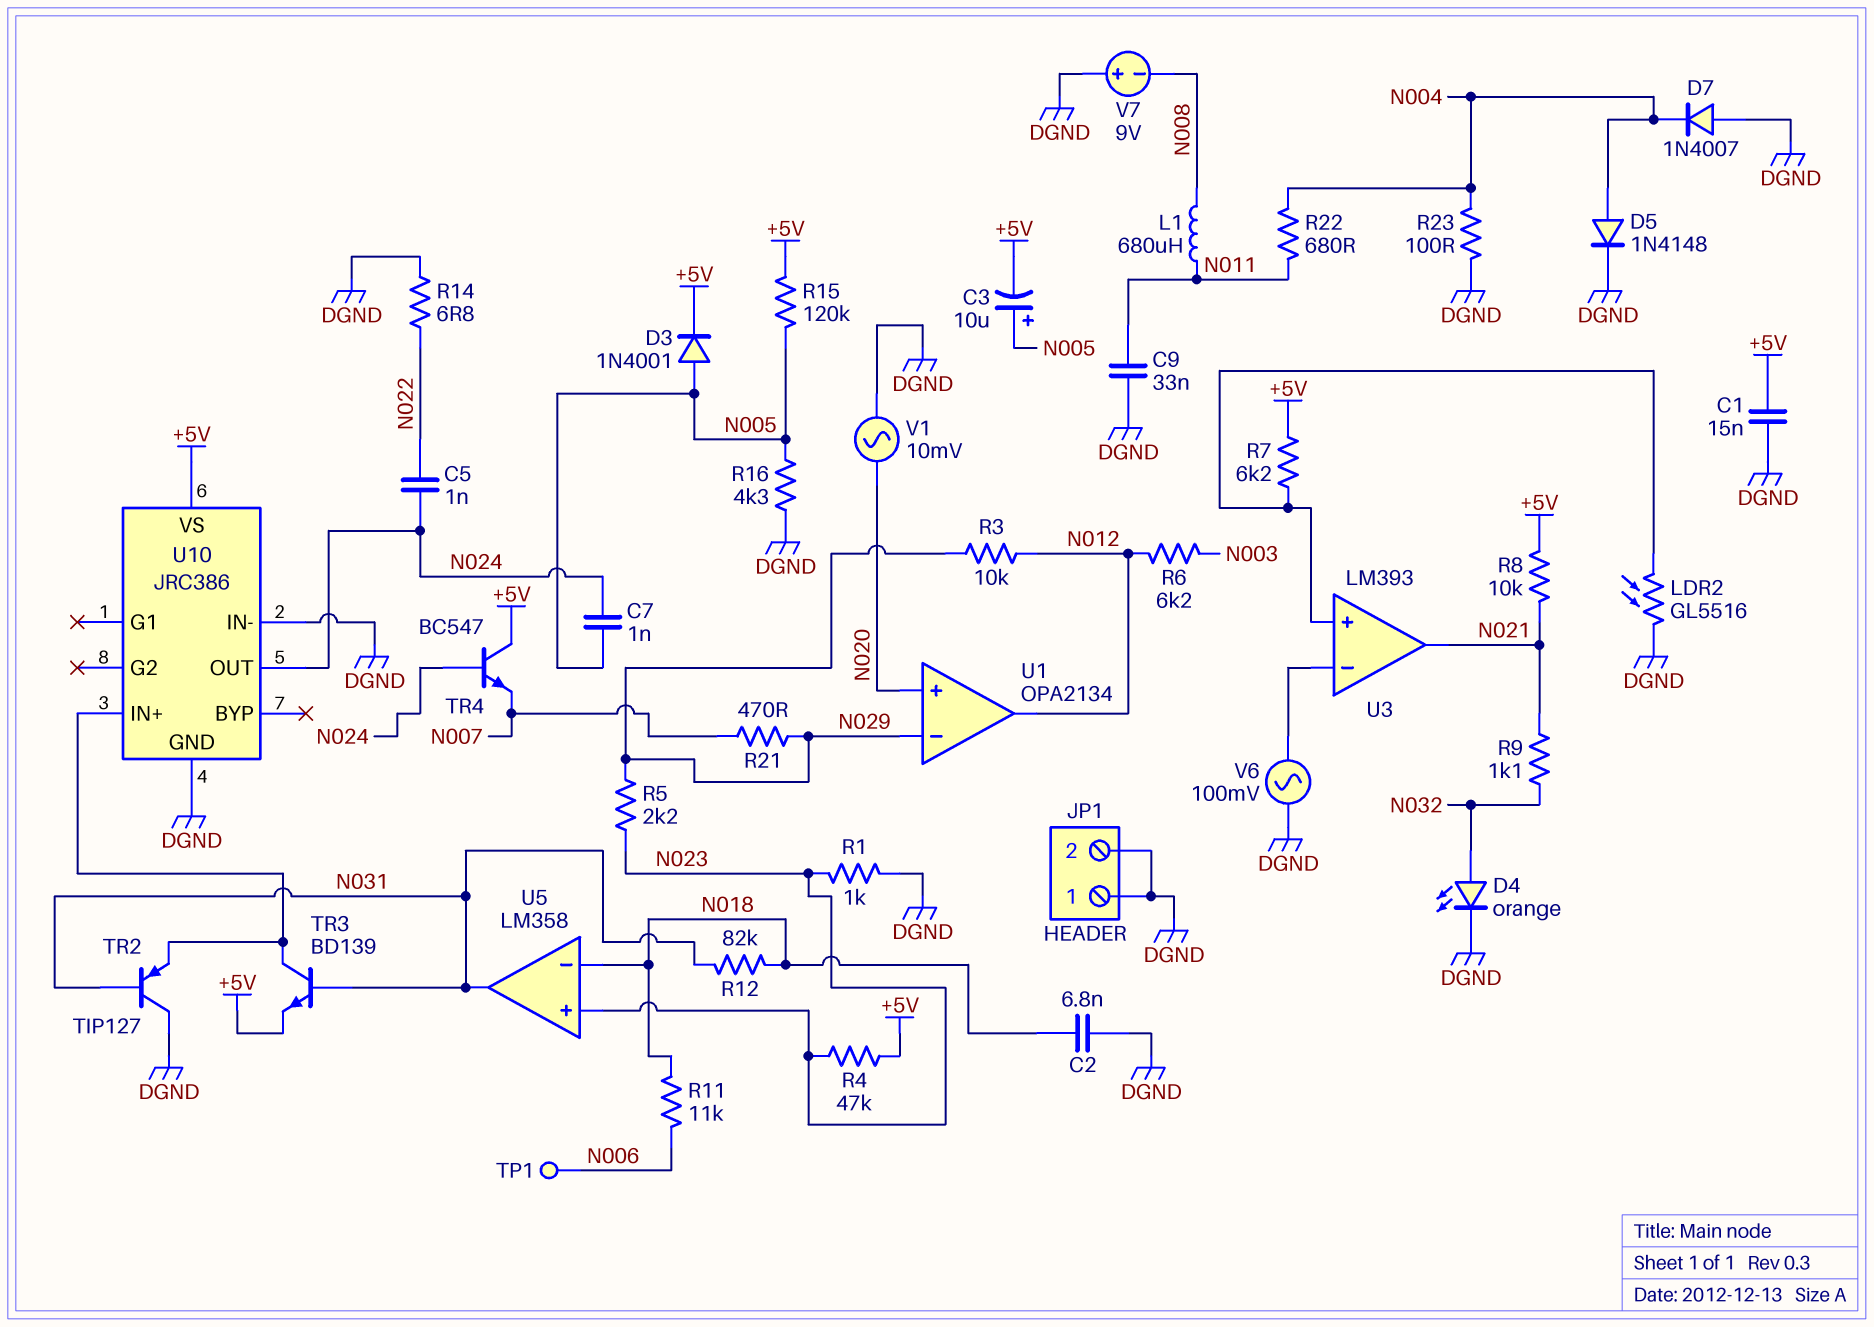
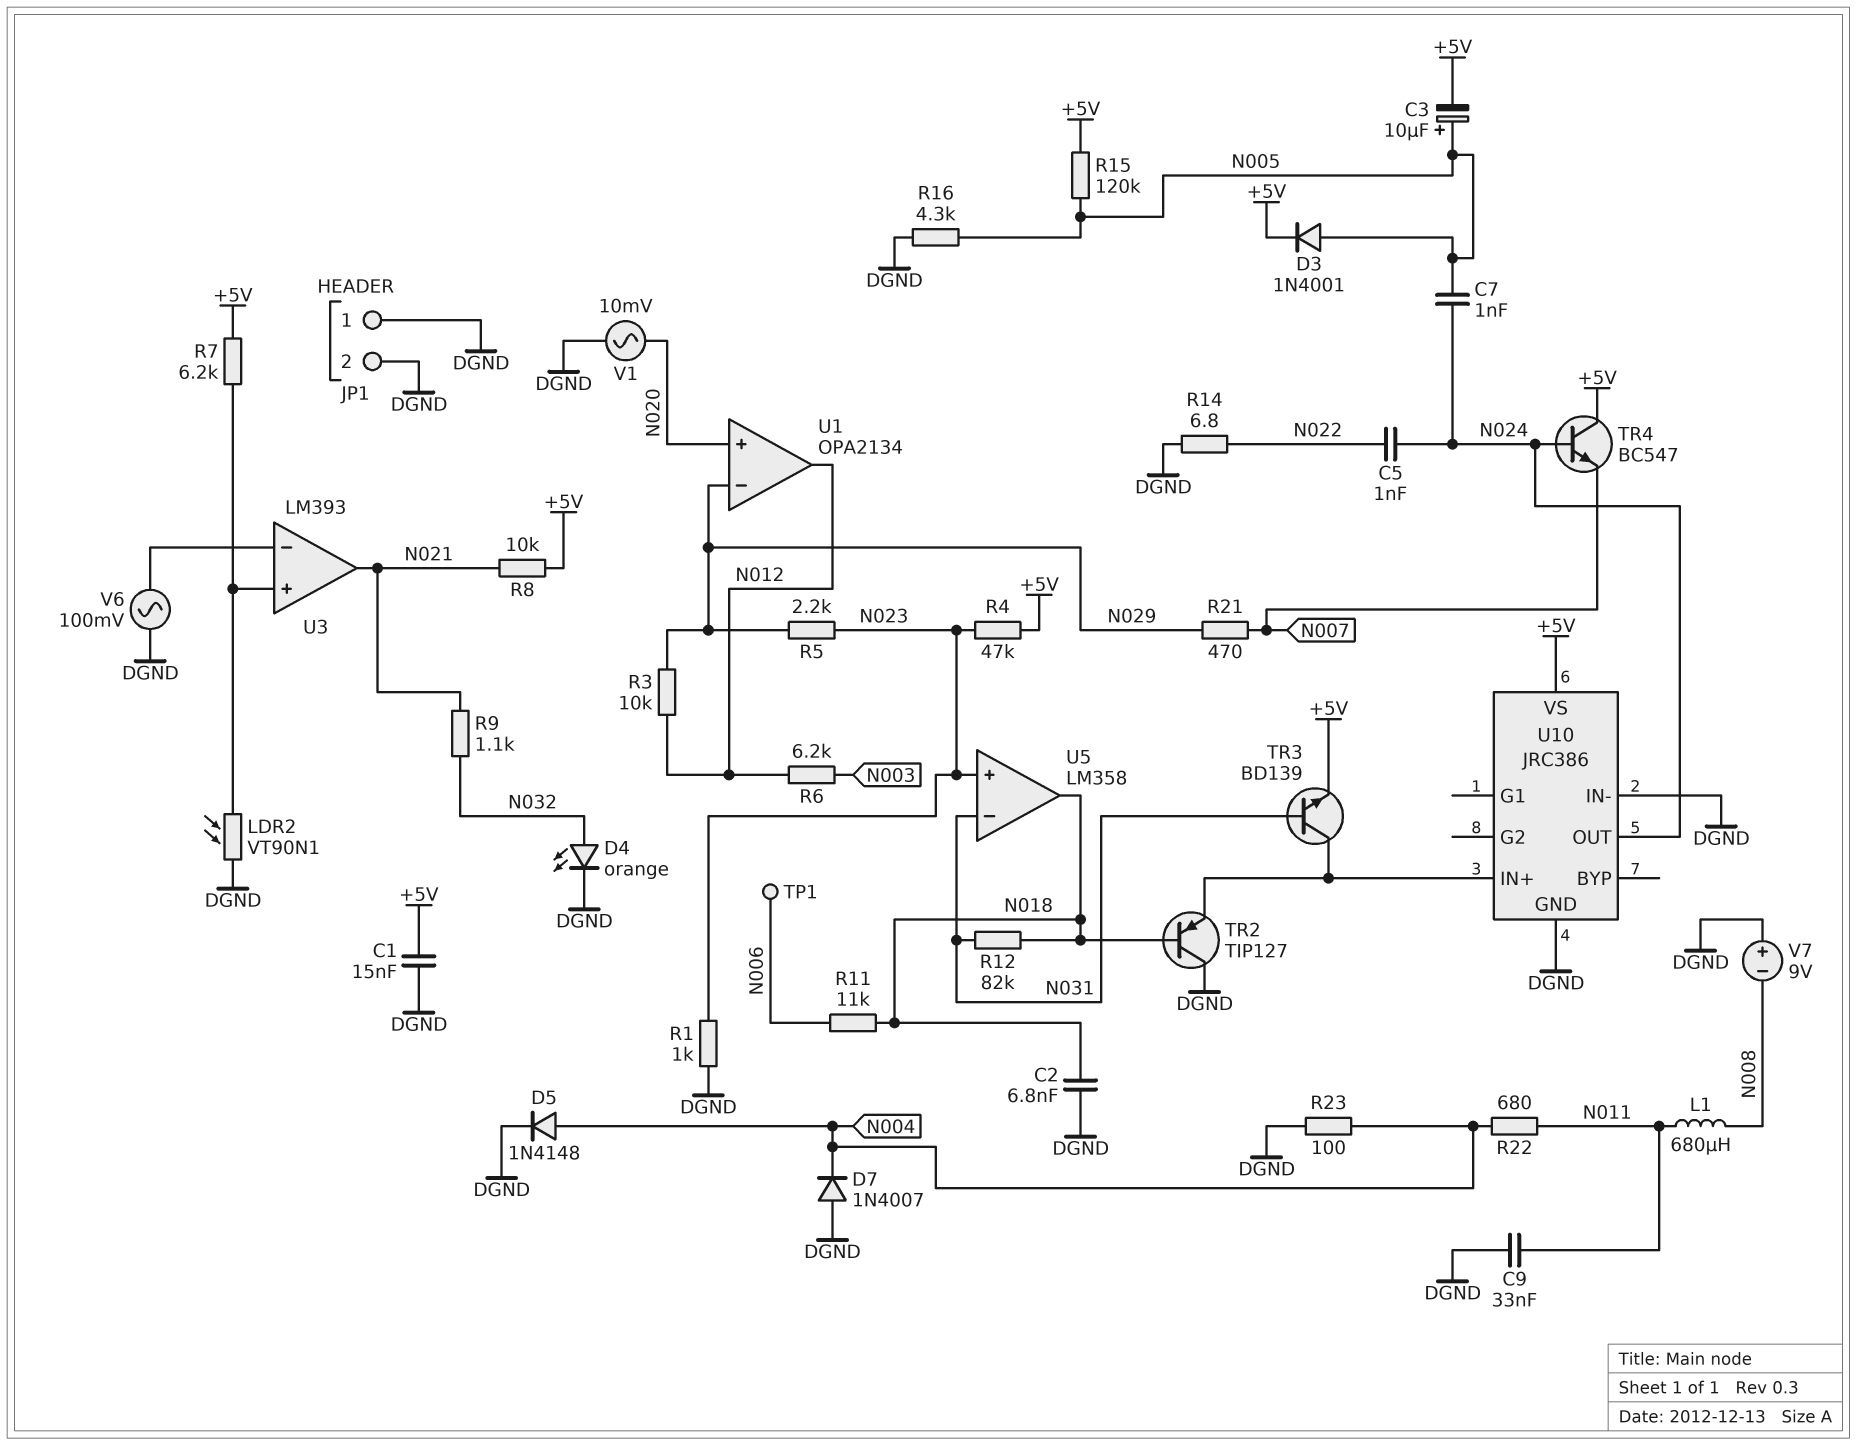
LDR2: GL5516 (DGND, U3/in+) -> VT90N1 (DGND, U3/in+)
TR2: PNP TIP127 (B N031, C DGND, E U10/IN+) -> PNP TIP127 (B N018, C DGND, E U10/IN+)
U5 pin in-: N018 -> N031
U5 pin out: N031 -> N018

